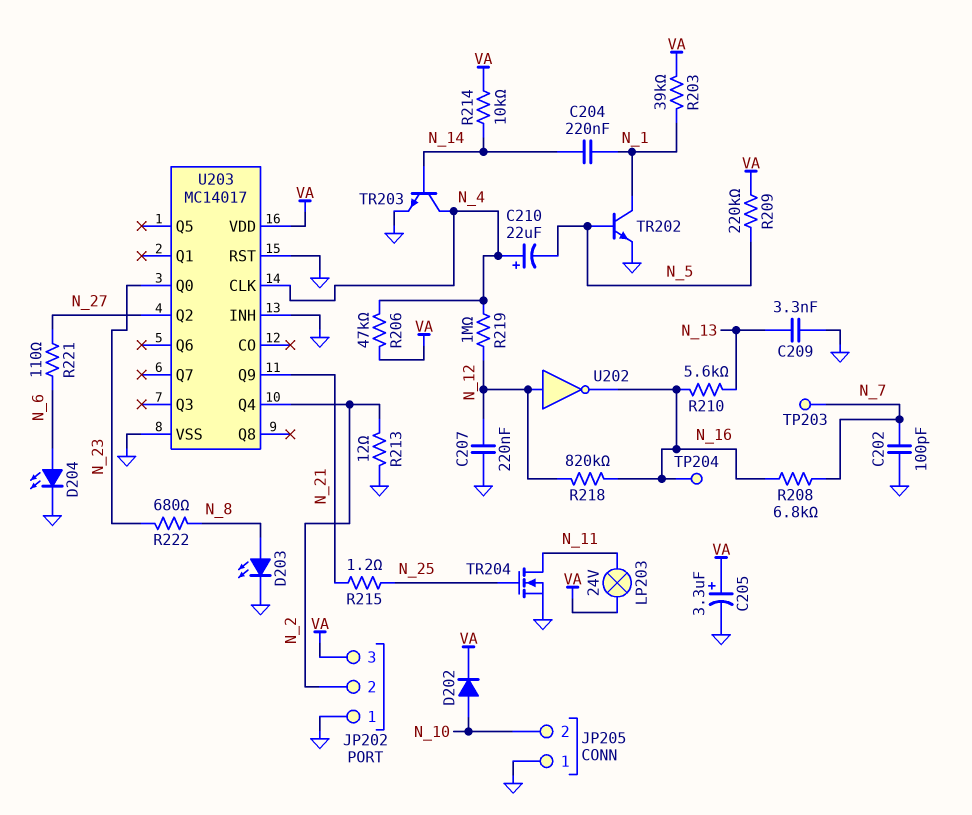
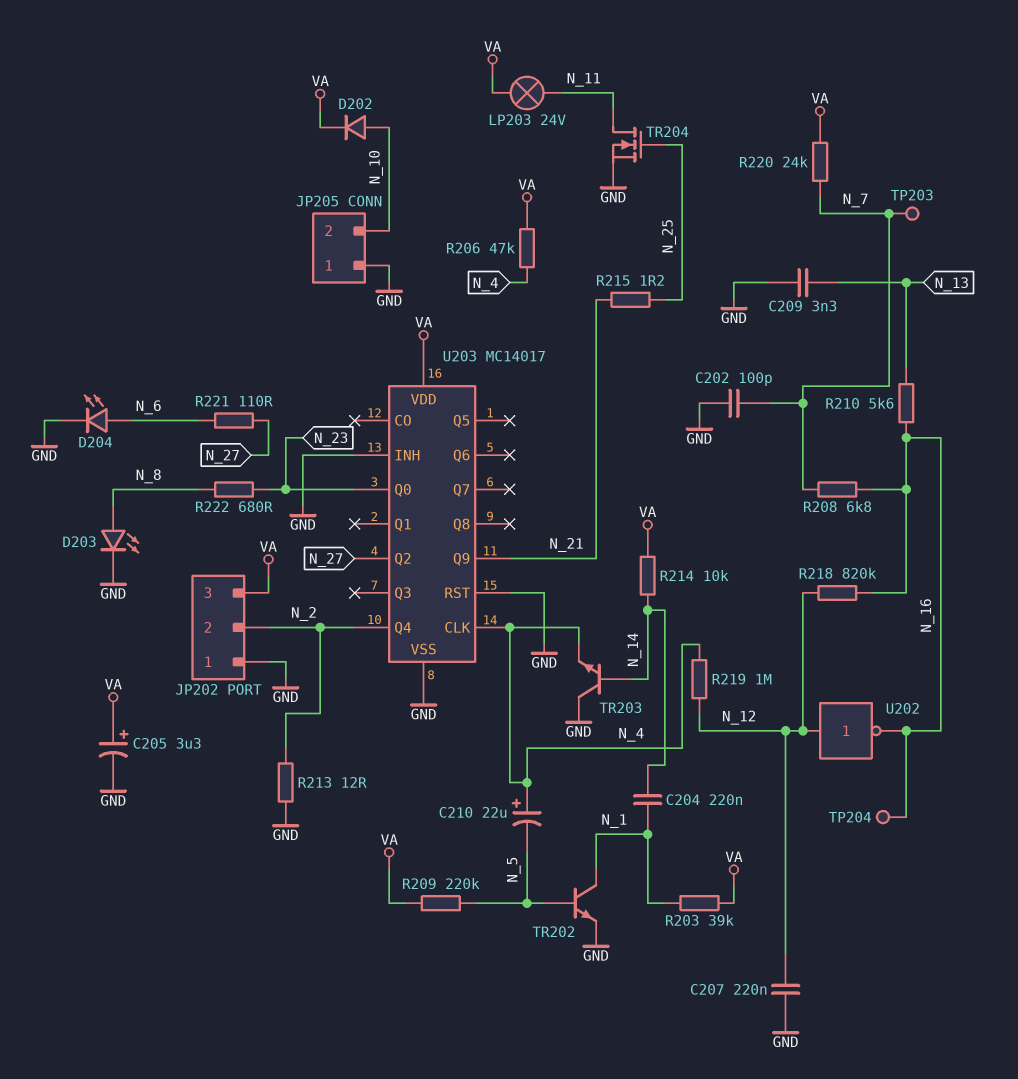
R220: none -> 24k (N_7, VA)
TR203: NPN (B N_14, C N_4, E GND) -> NPN (B N_14, C GND, E N_4)

